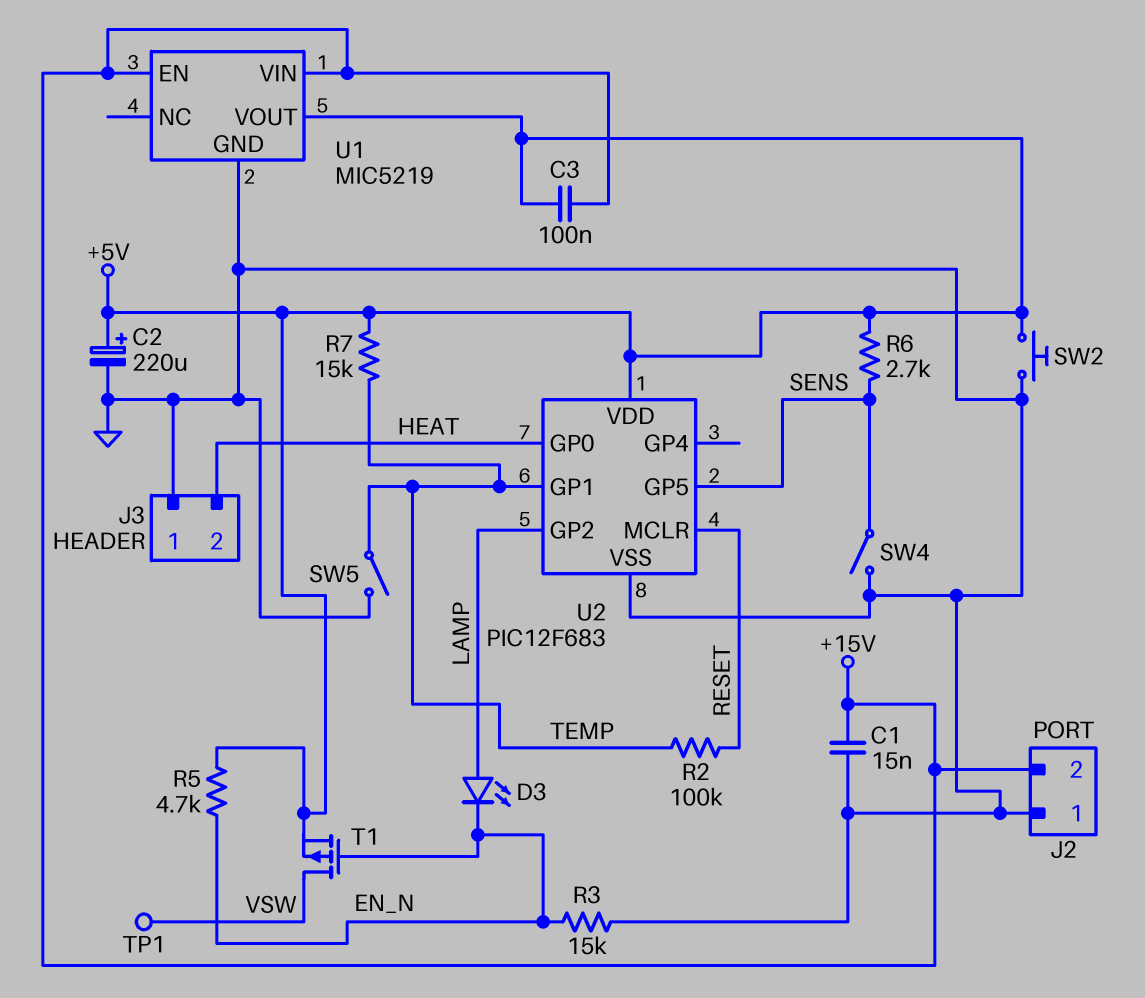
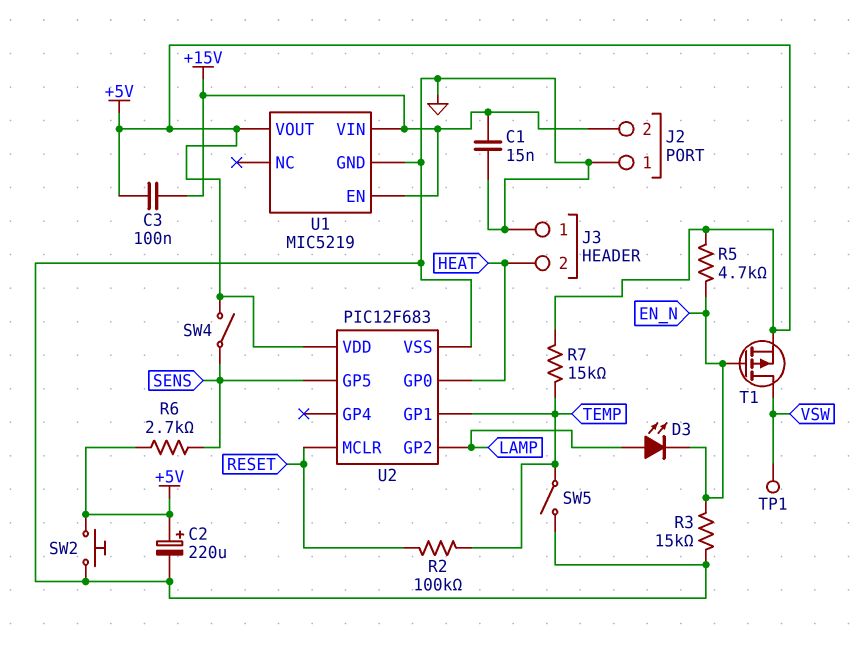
SW4: switch (GND, SENS) -> switch (+5V, SENS)

